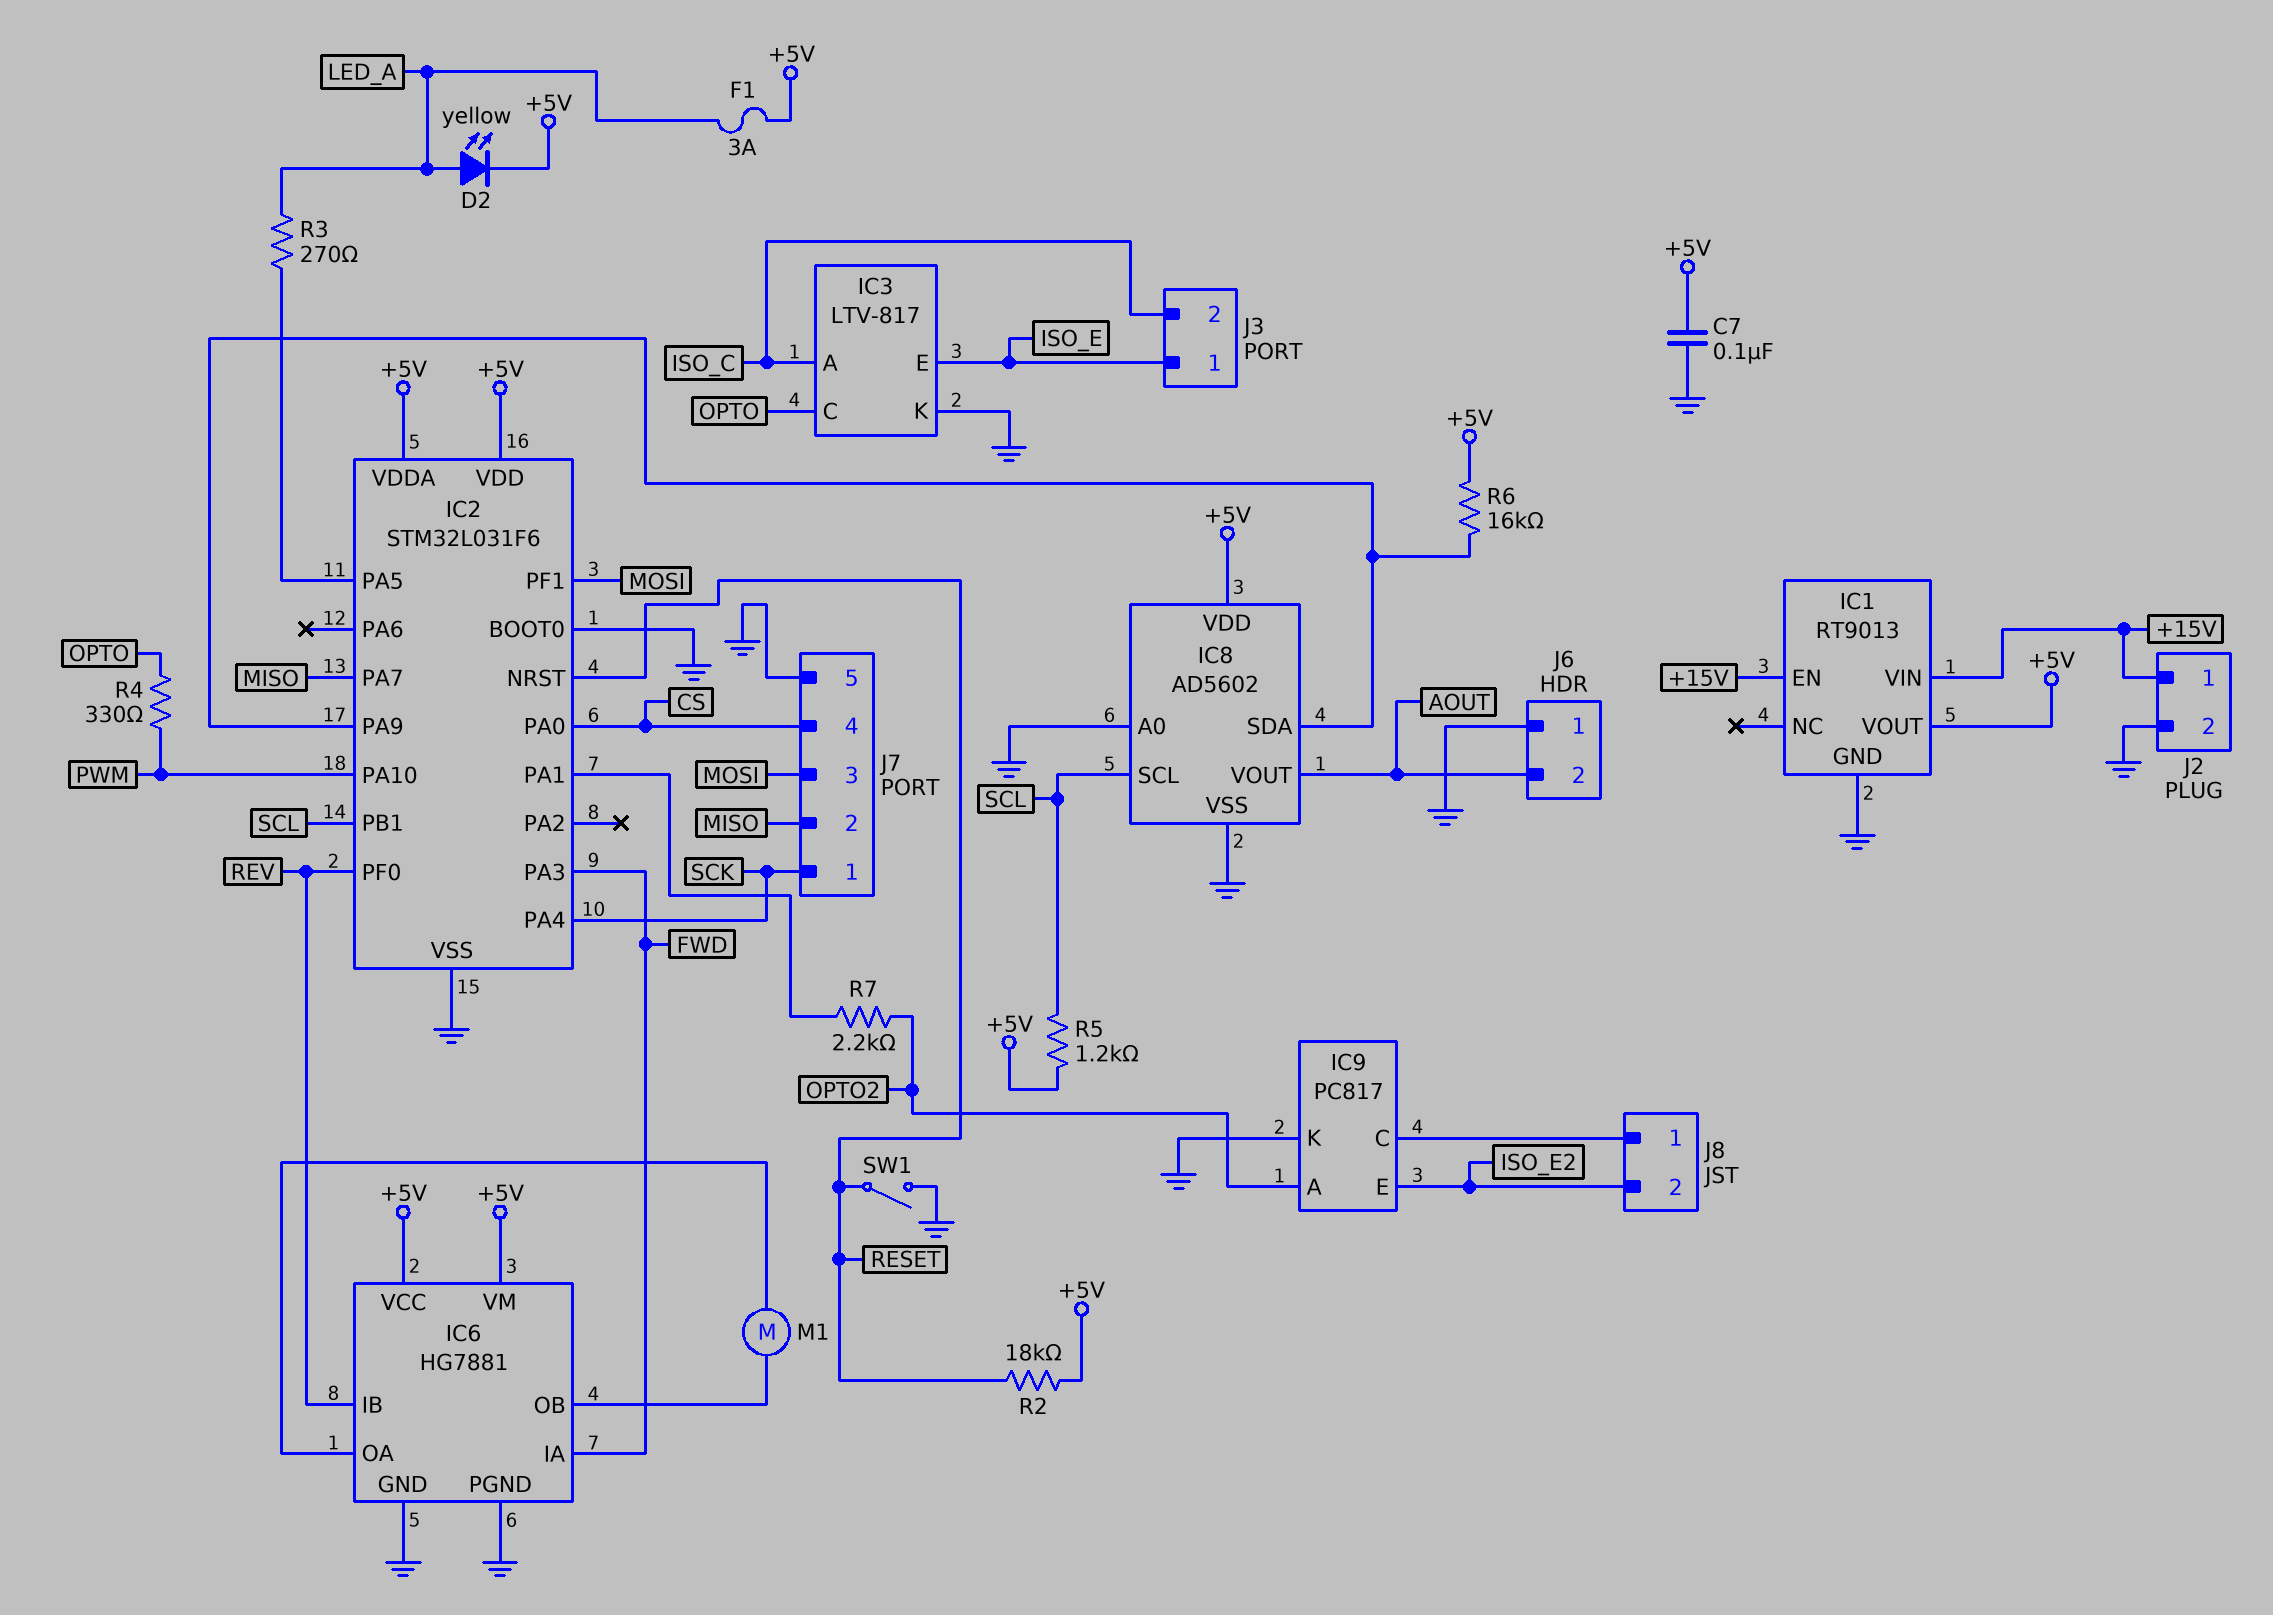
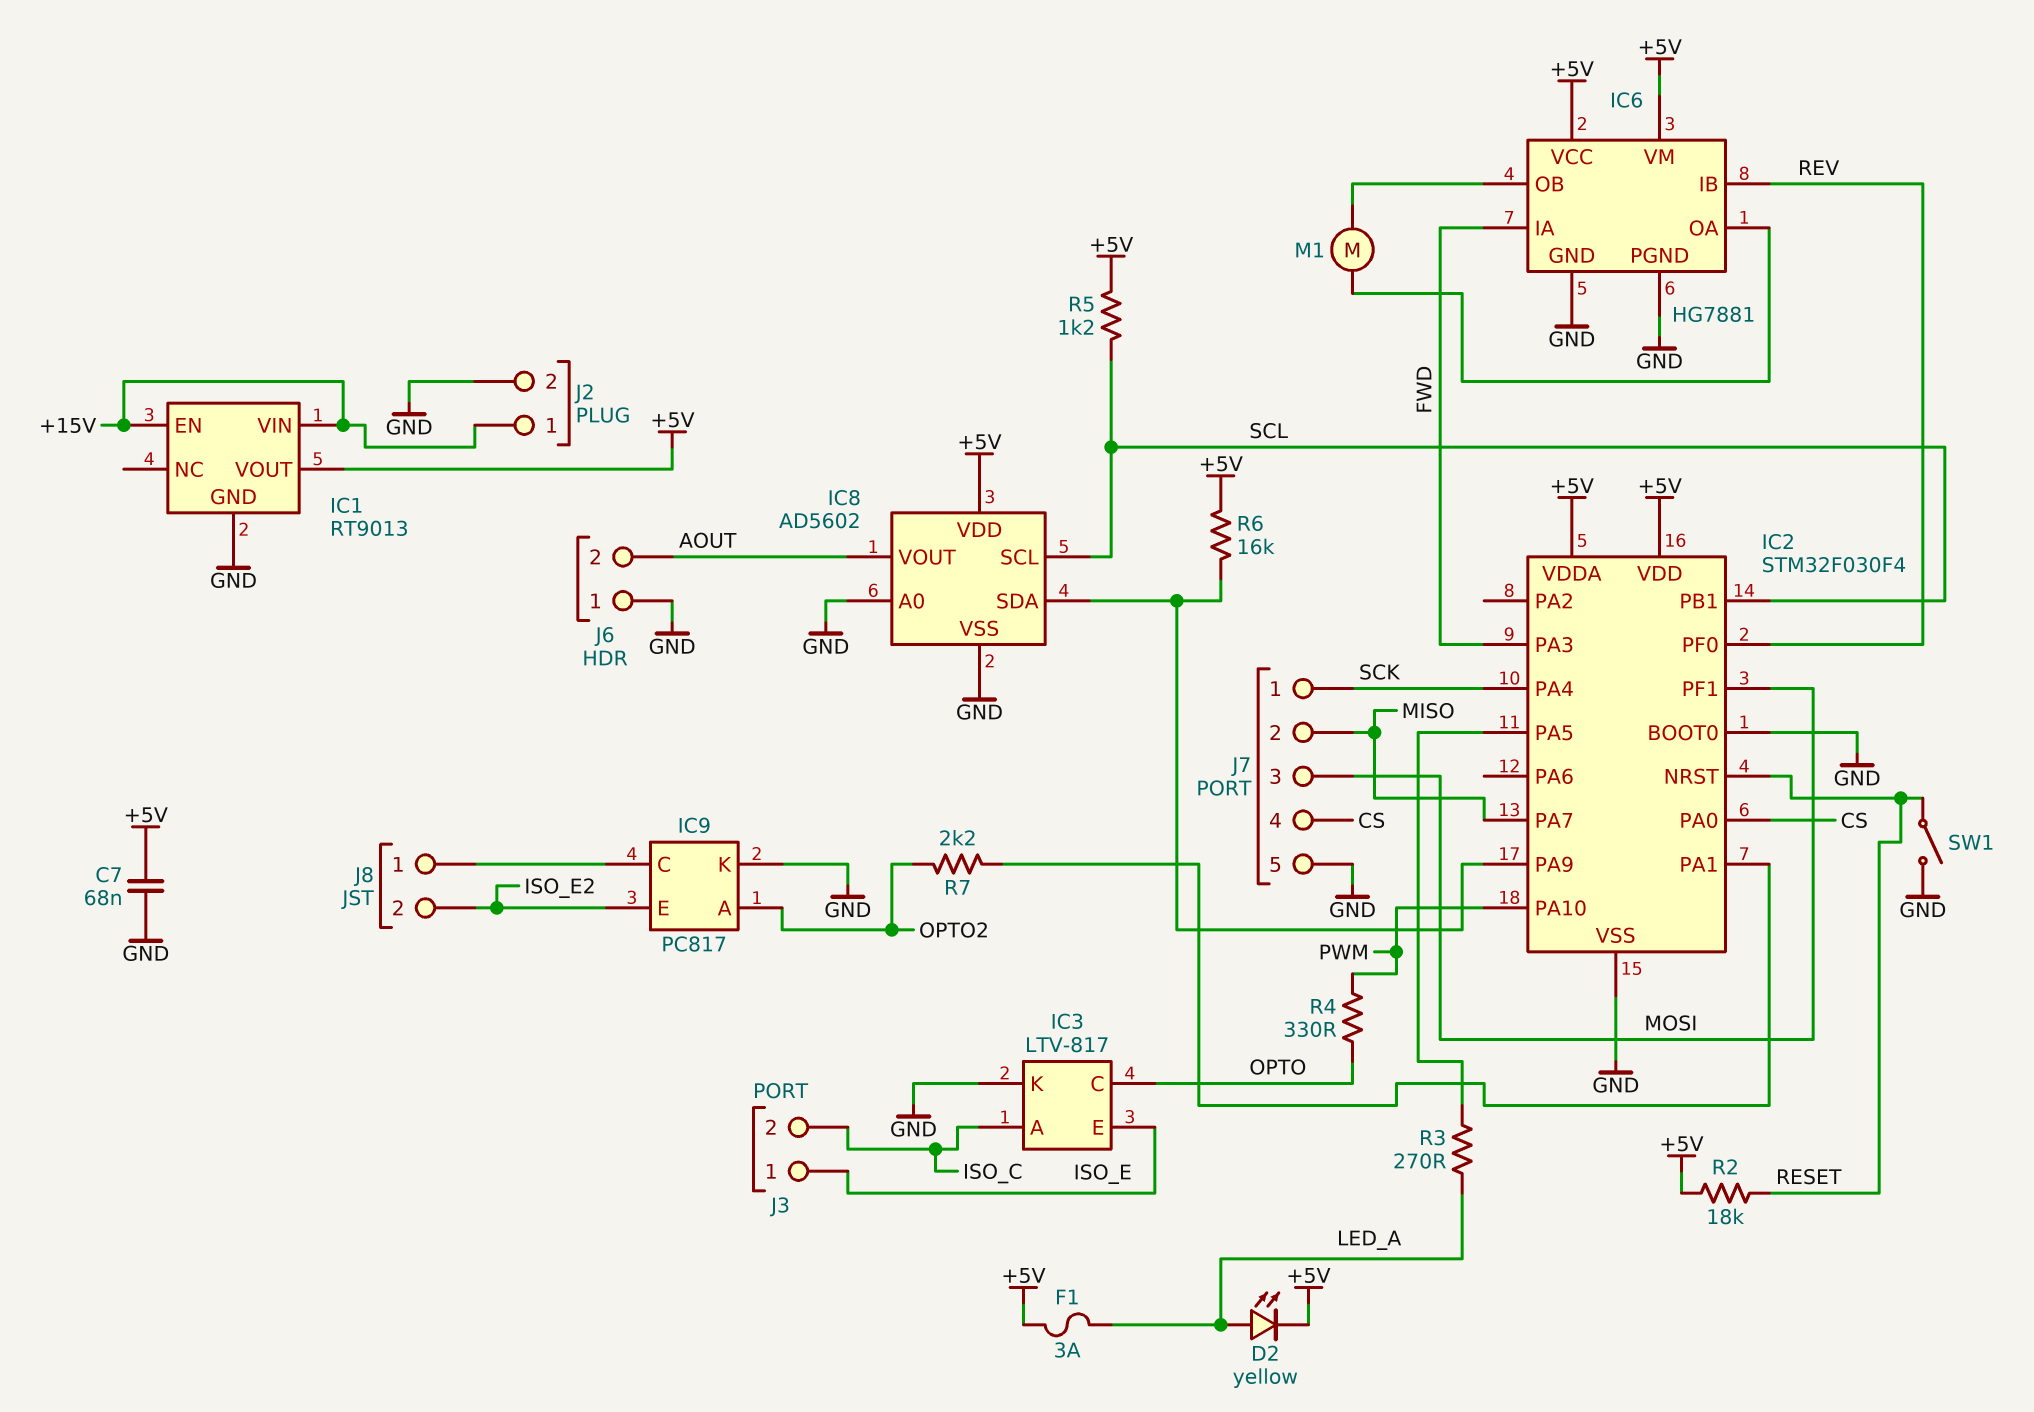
C7: 100nF (+5V, GND) -> 68nF (+5V, GND)
IC2: STM32L031F6 -> STM32F030F4

